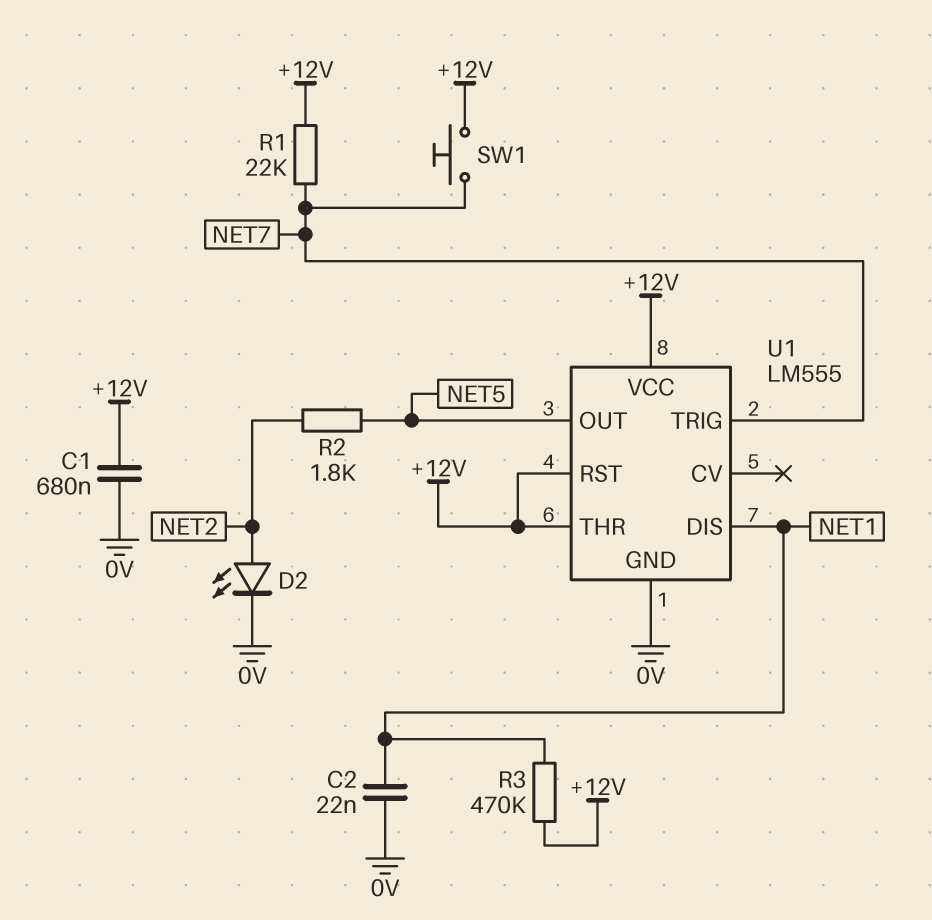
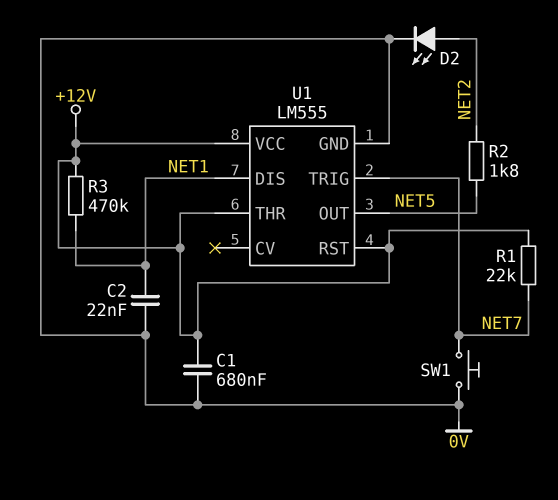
SW1: button (+12V, NET7) -> button (0V, NET7)

